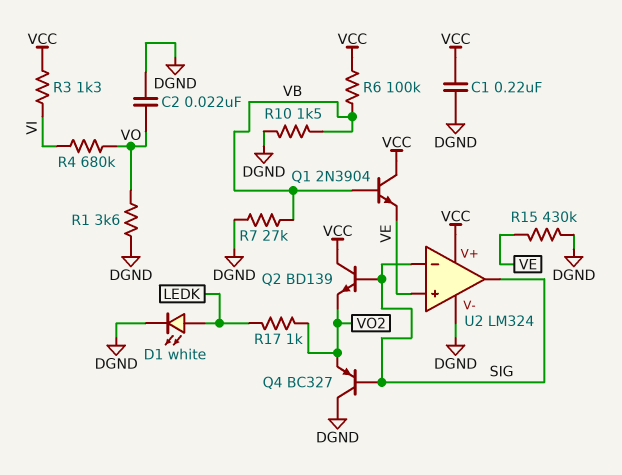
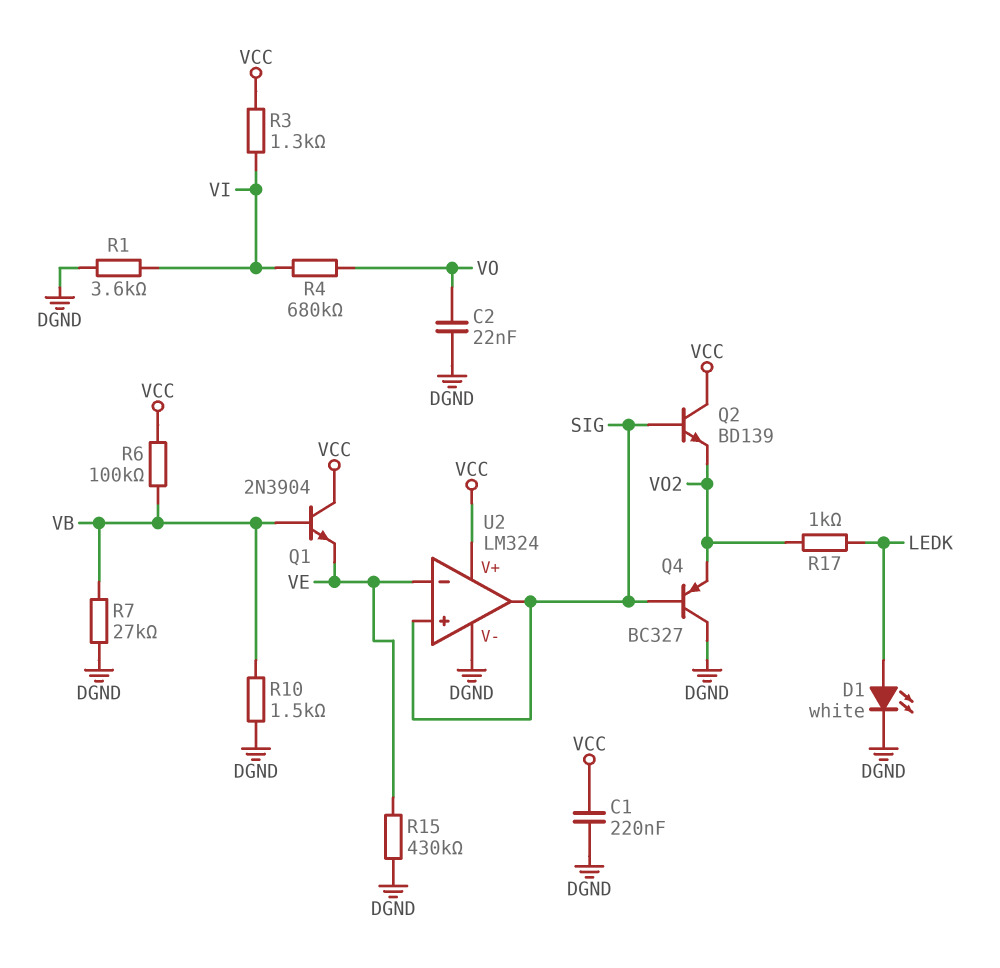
R1: 3.6k (DGND, VO) -> 3.6k (DGND, VI)
U2 pin in+: VE -> SIG
U2 pin in-: SIG -> VE

